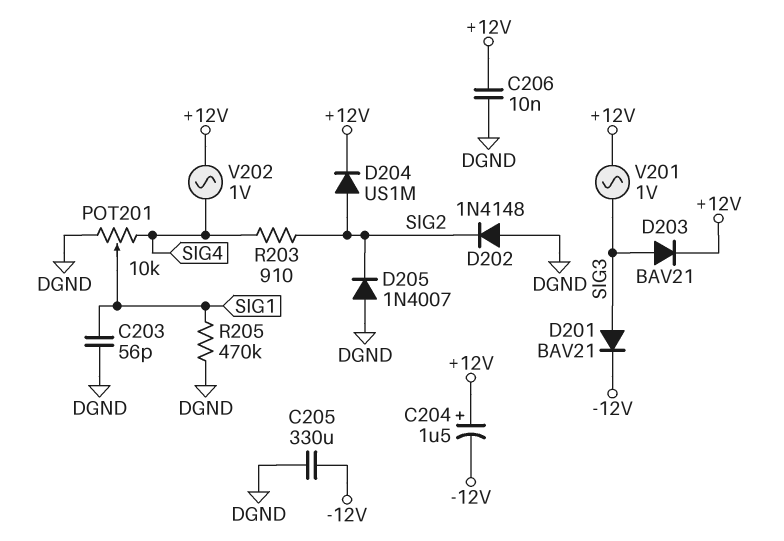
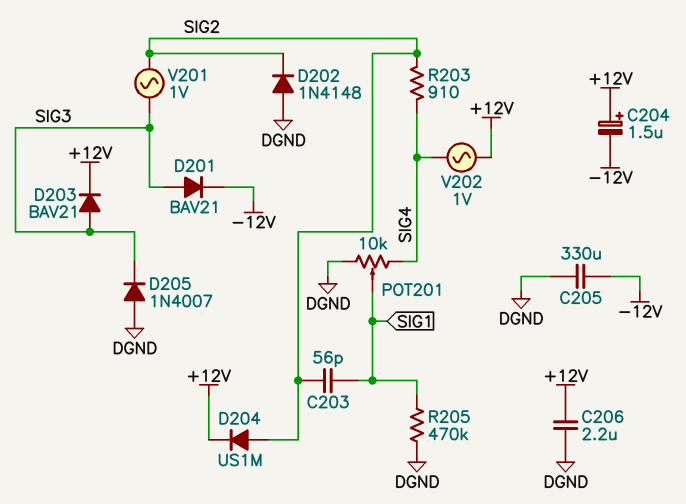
C203: 56pF (DGND, SIG1) -> 56pF (SIG1, SIG2)
C206: 10nF (+12V, DGND) -> 2.2uF (+12V, DGND)
D205: diode 1N4007 (A DGND, K SIG2) -> diode 1N4007 (A DGND, K SIG3)
V201: AC 1V (+12V, SIG3) -> AC 1V (SIG2, SIG3)

